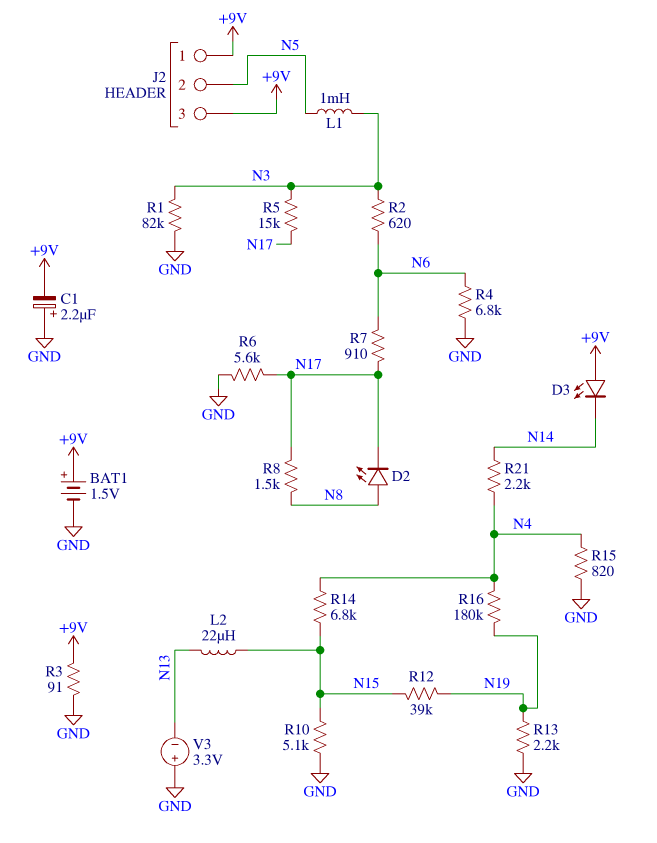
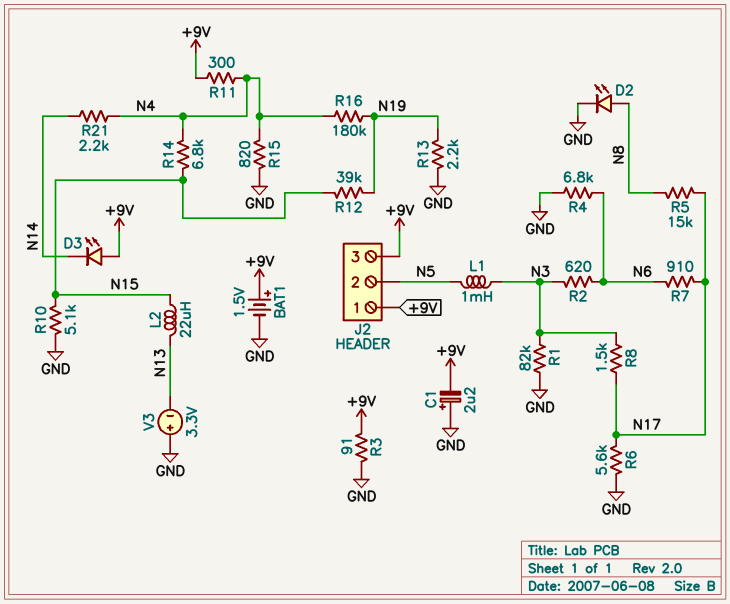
D2: LED (A N8, K N17) -> LED (A N8, K GND)
R5: 15k (N3, N17) -> 15k (N8, N17)
R8: 1.5k (N8, N17) -> 1.5k (N3, N17)
R11: none -> 300 (+9V, N4)

